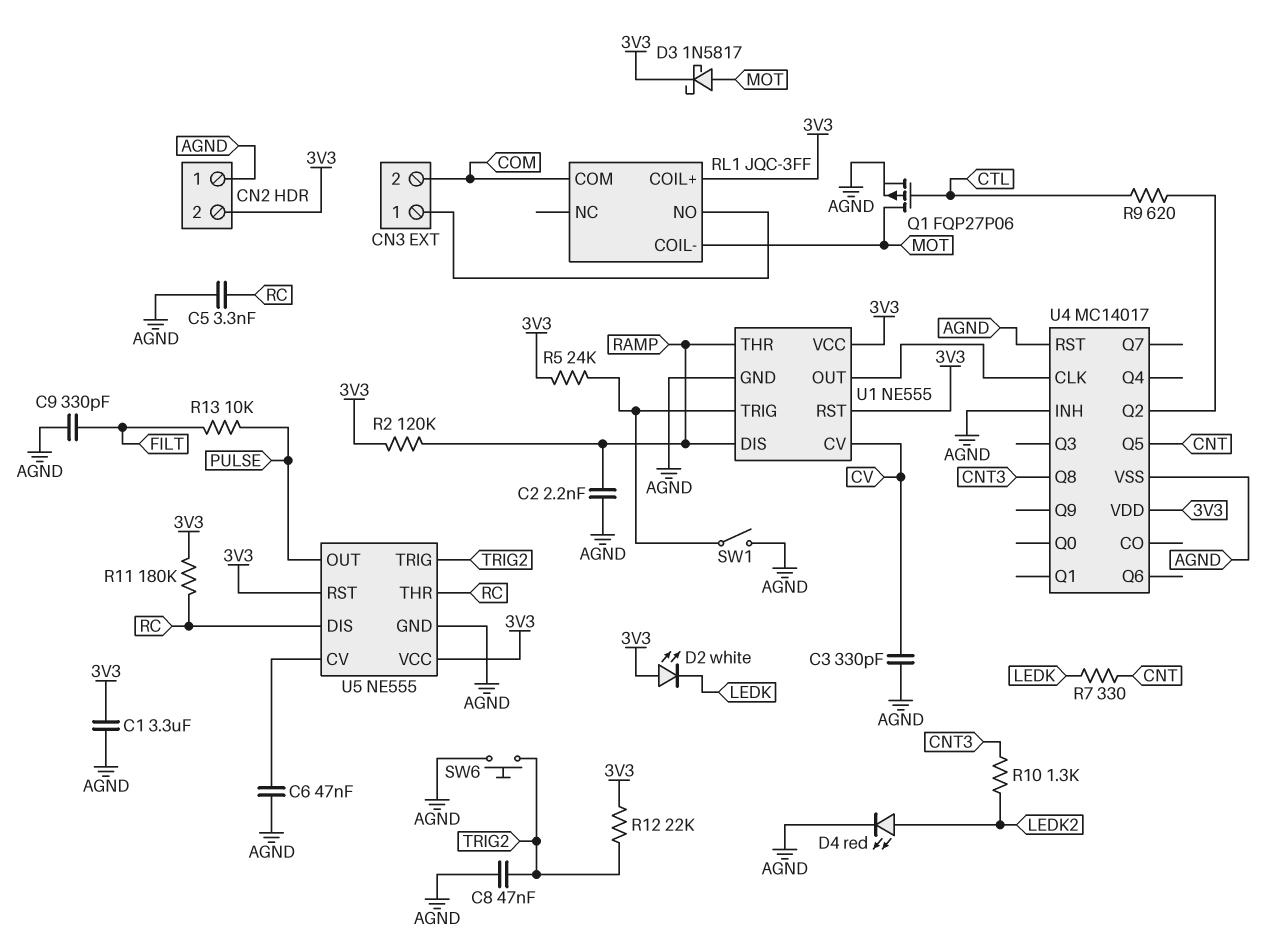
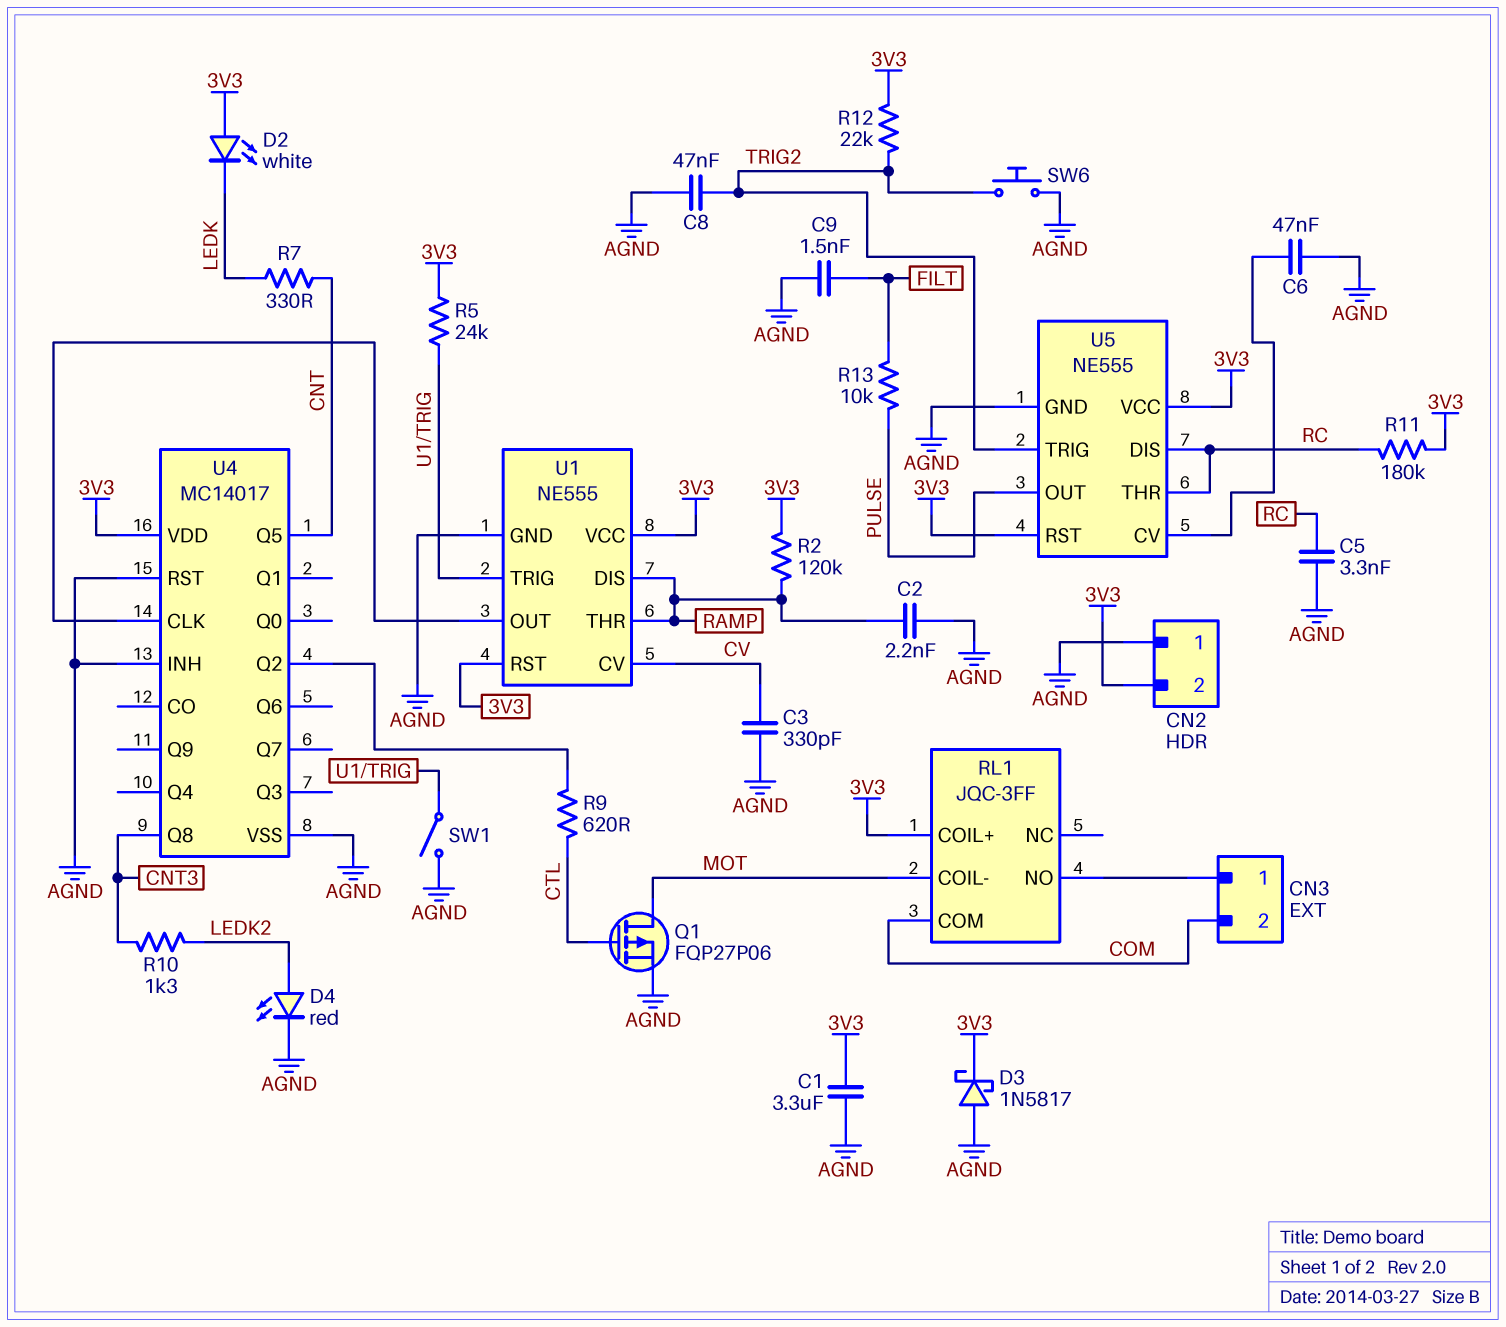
C9: 330pF (AGND, FILT) -> 1.5nF (AGND, FILT)
D3: schottky 1N5817 (A MOT, K 3V3) -> schottky 1N5817 (A AGND, K 3V3)

